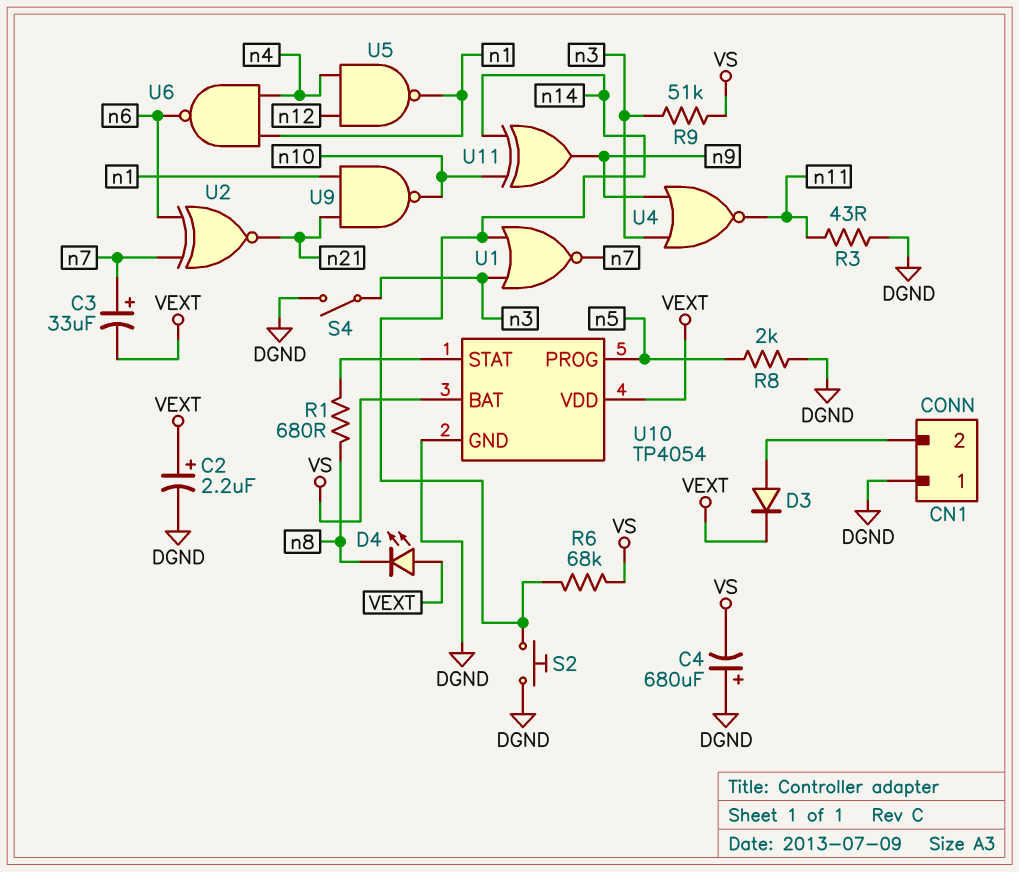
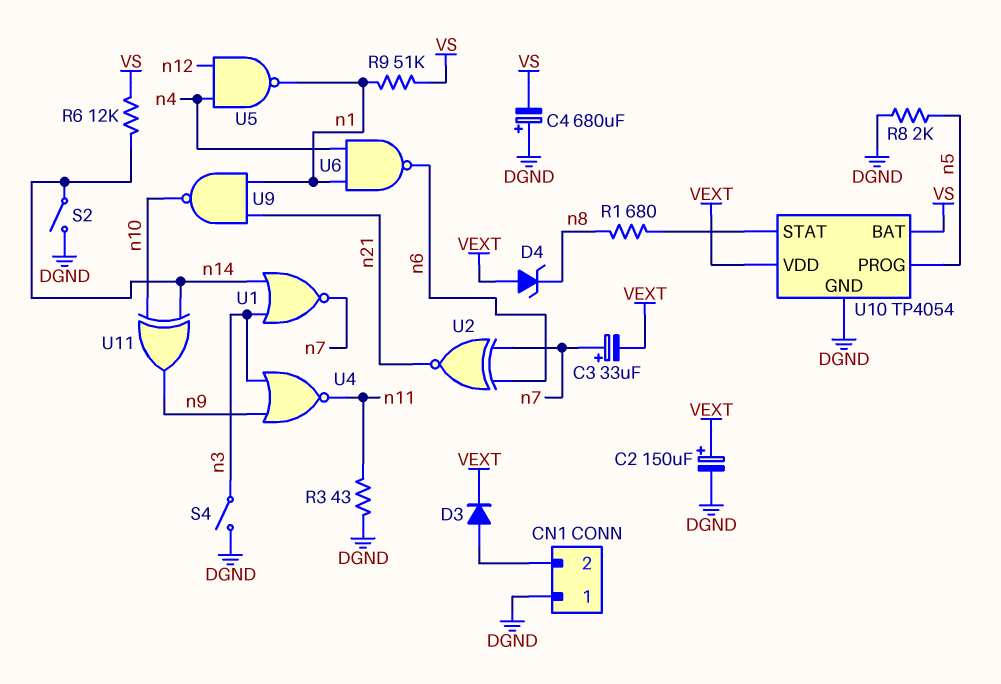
C2: 2.2uF (plus VEXT, minus DGND) -> 150uF (plus VEXT, minus DGND)
D4: LED (A VEXT, K n8) -> zener (A VEXT, K n8)
R6: 68k (VS, n14) -> 12k (VS, n14)
R9: 51k (VS, n3) -> 51k (VS, n1)
S2: button (DGND, n14) -> switch (DGND, n14)

